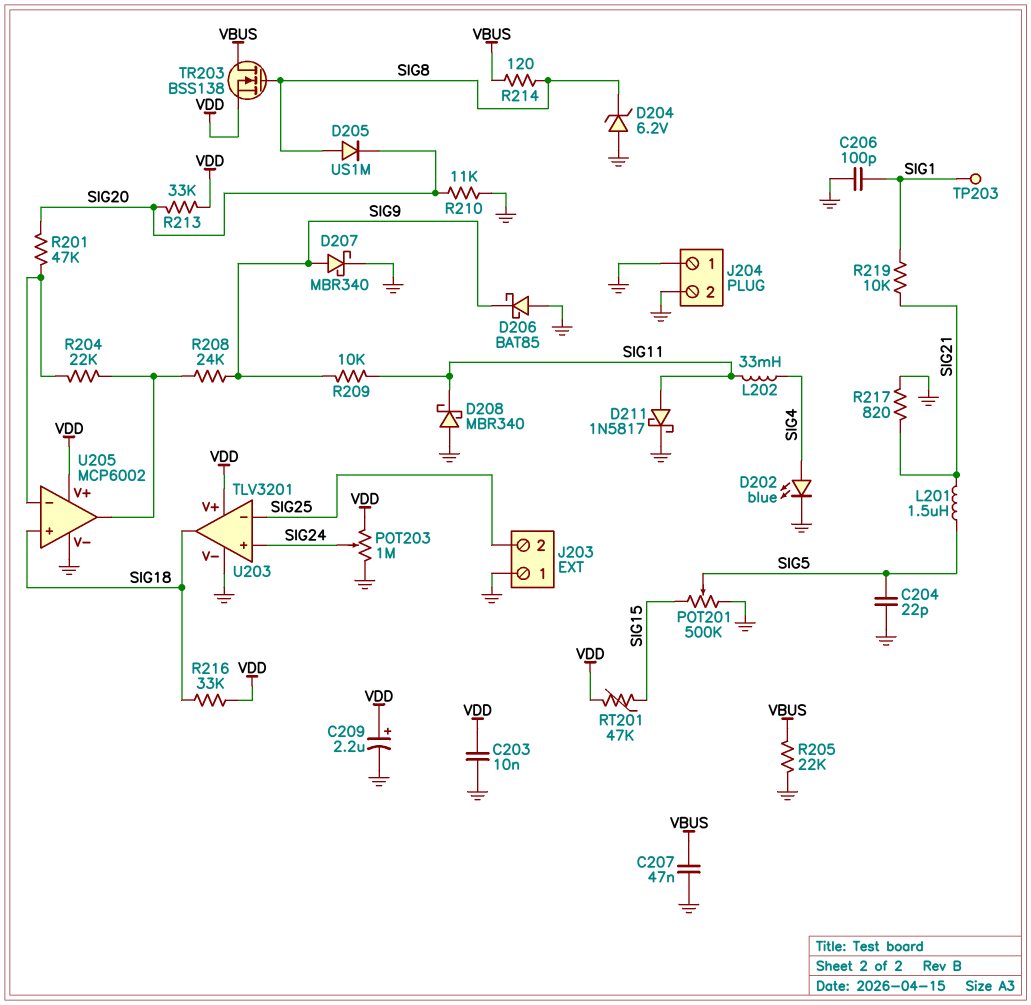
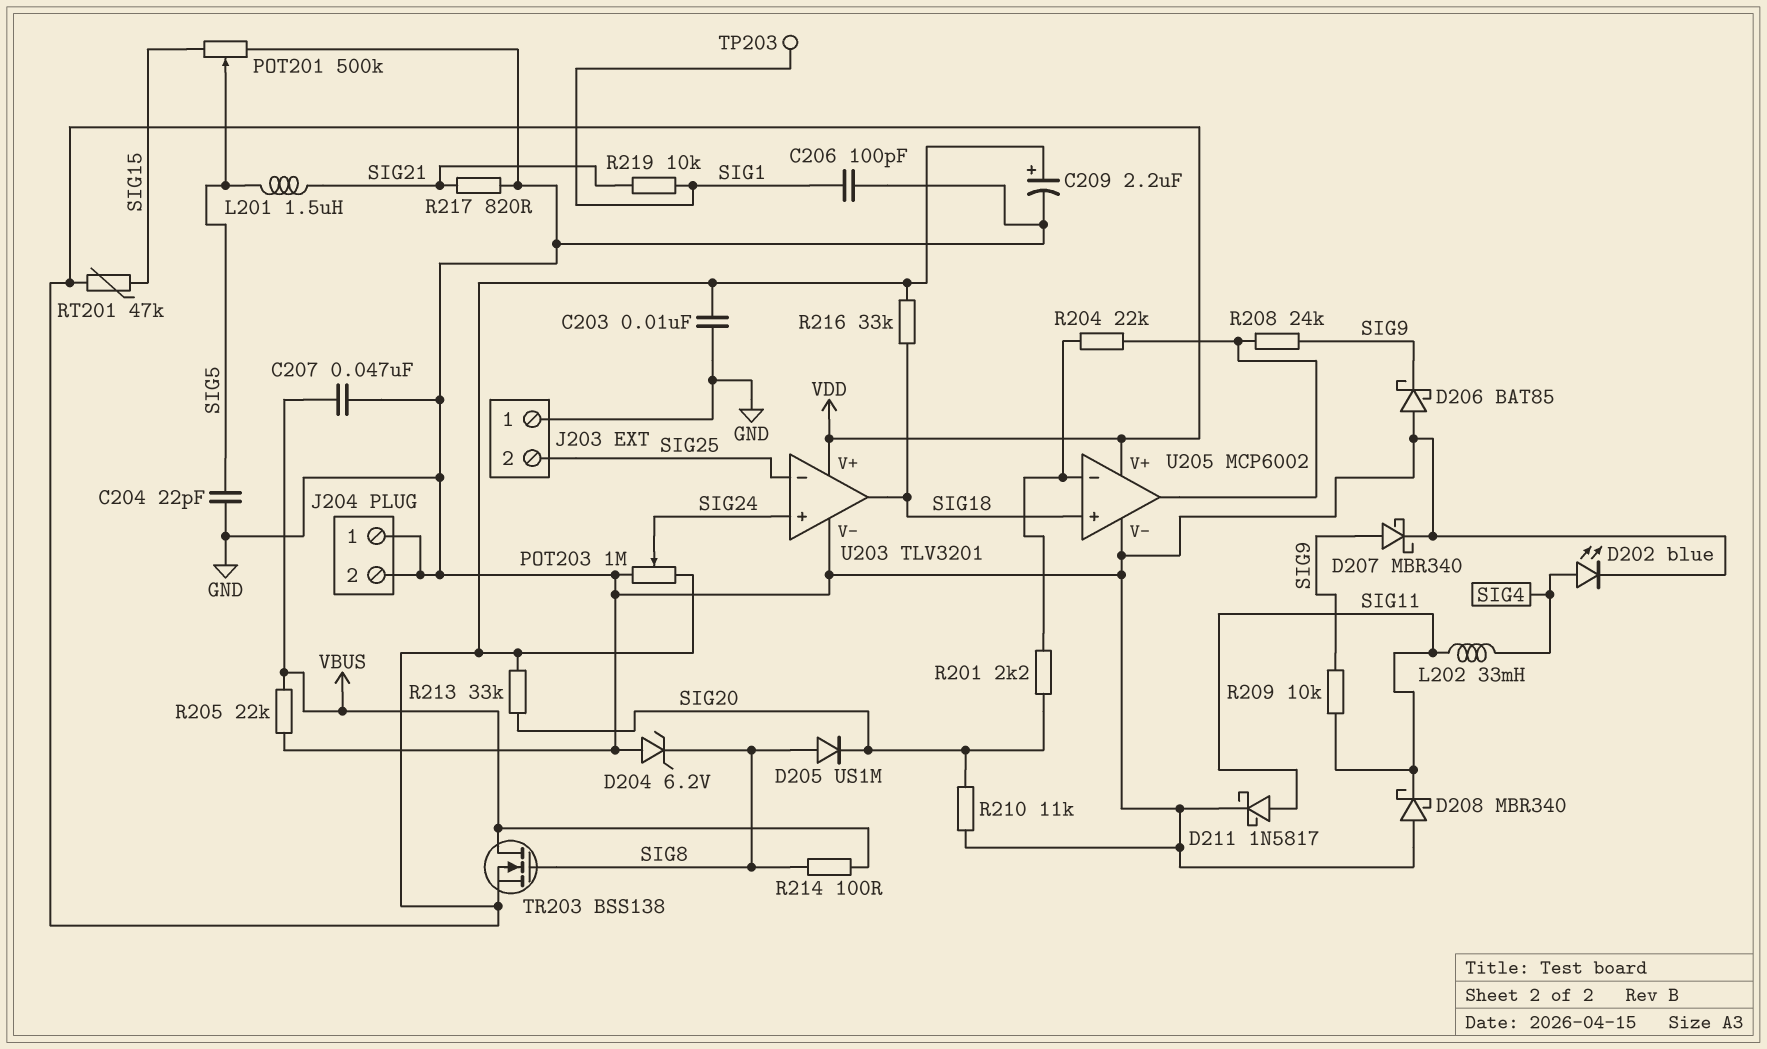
R201: 47k (SIG20, U205/in-) -> 2.2k (SIG20, U205/in-)
R214: 120 (SIG8, VBUS) -> 100 (SIG8, VBUS)

